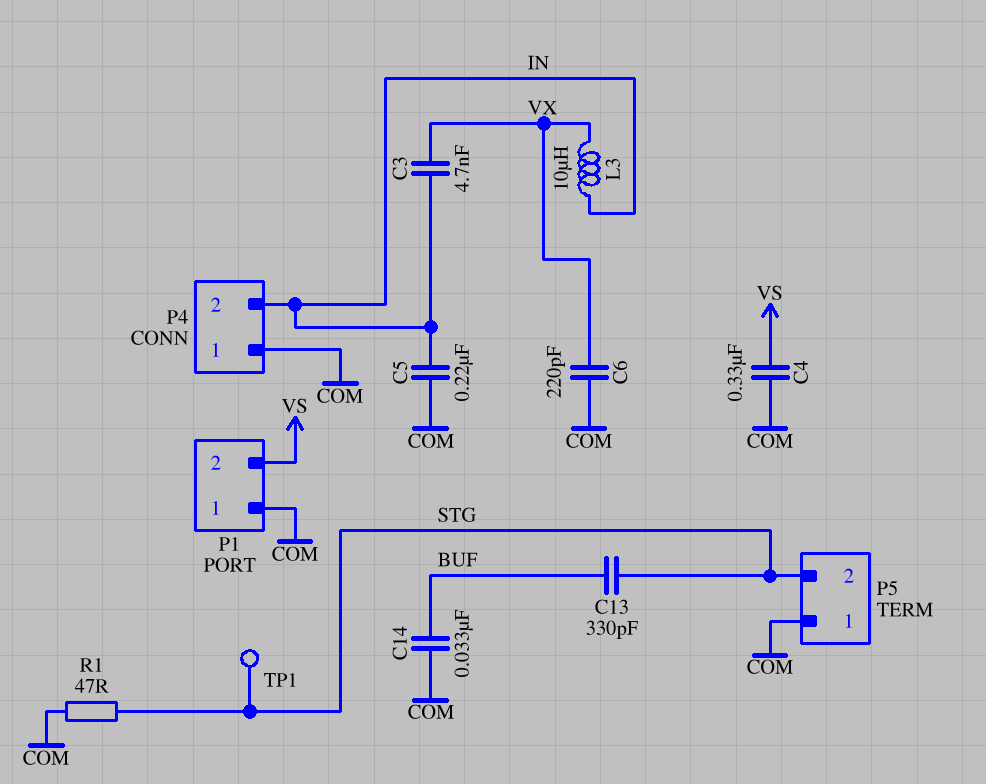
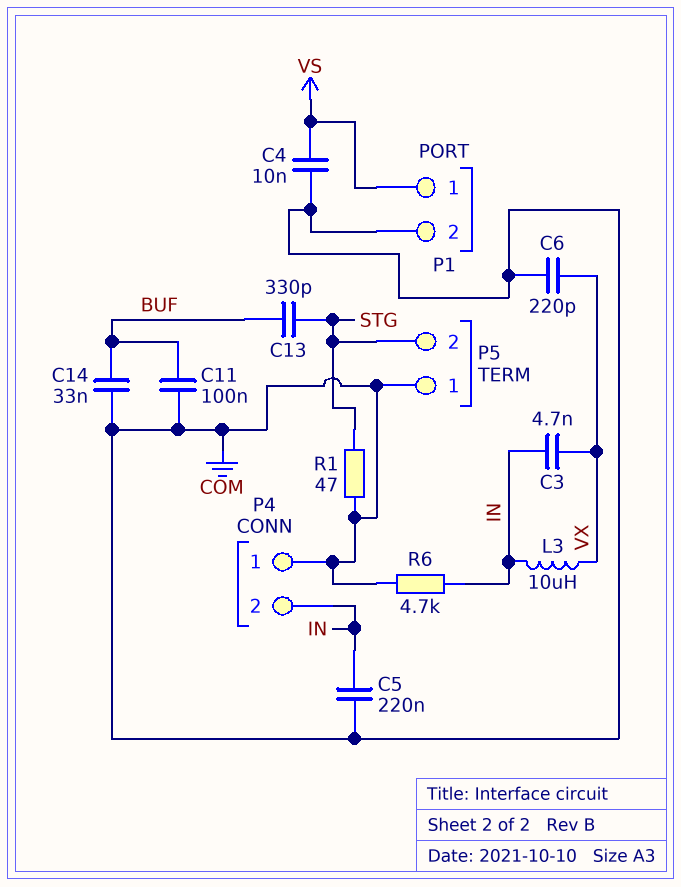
C4: 330nF (COM, VS) -> 10nF (COM, VS)
C11: none -> 100nF (BUF, COM)
P1 pin 1: COM -> VS
P1 pin 2: VS -> COM
R6: none -> 4.7k (COM, IN)
TP1: test point (STG) -> none

